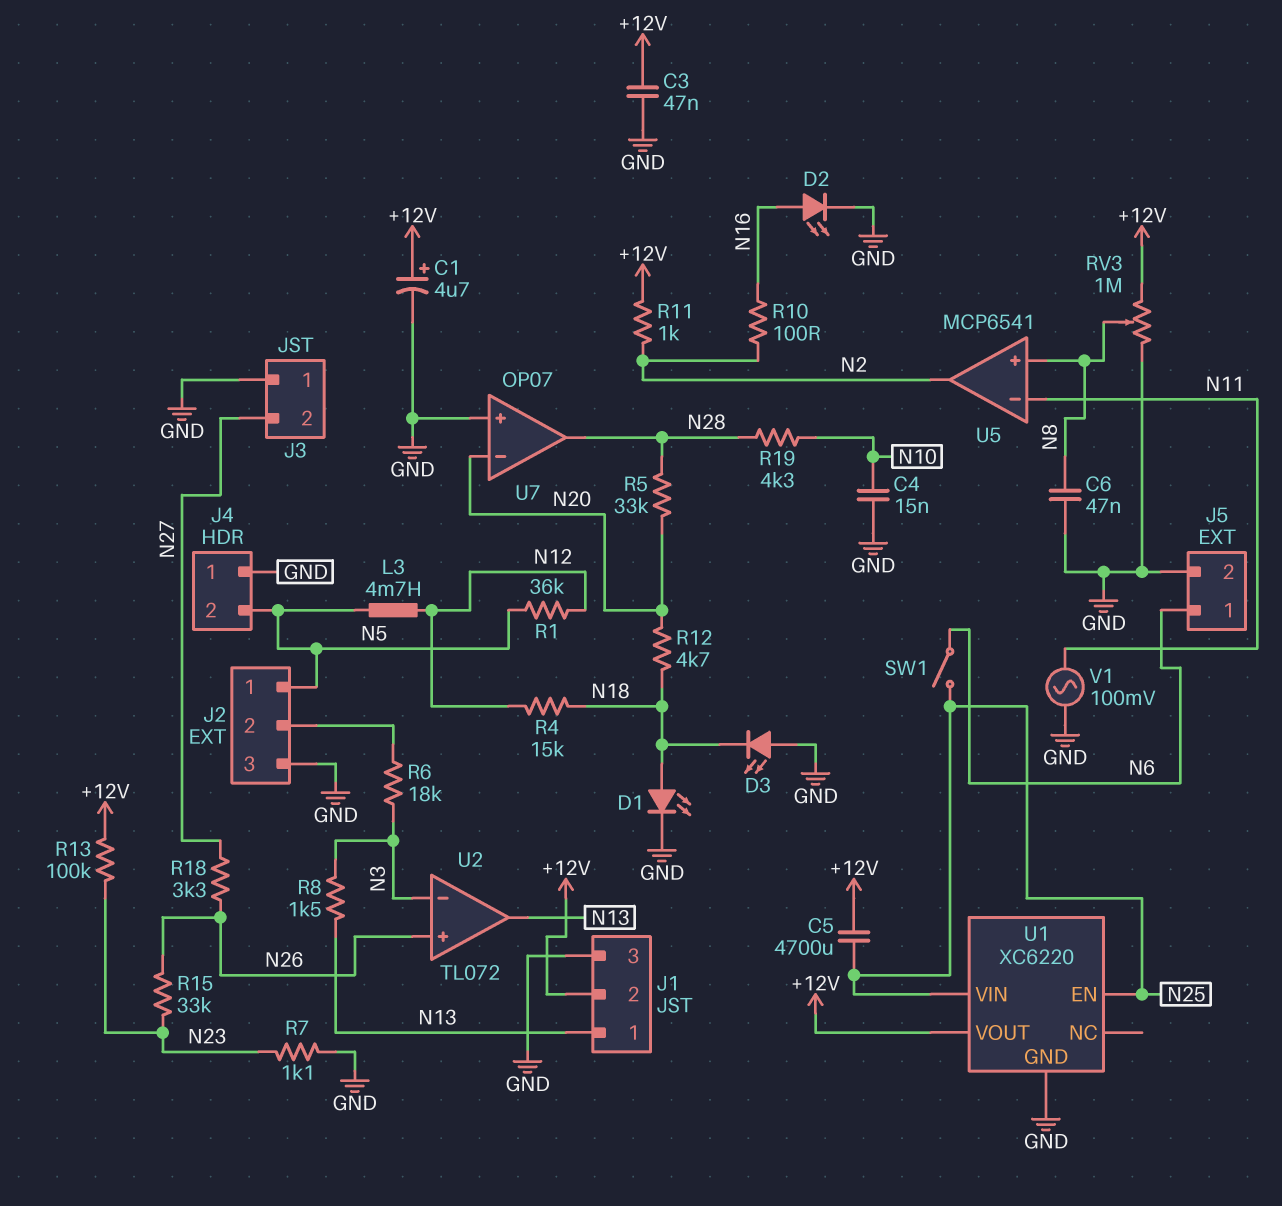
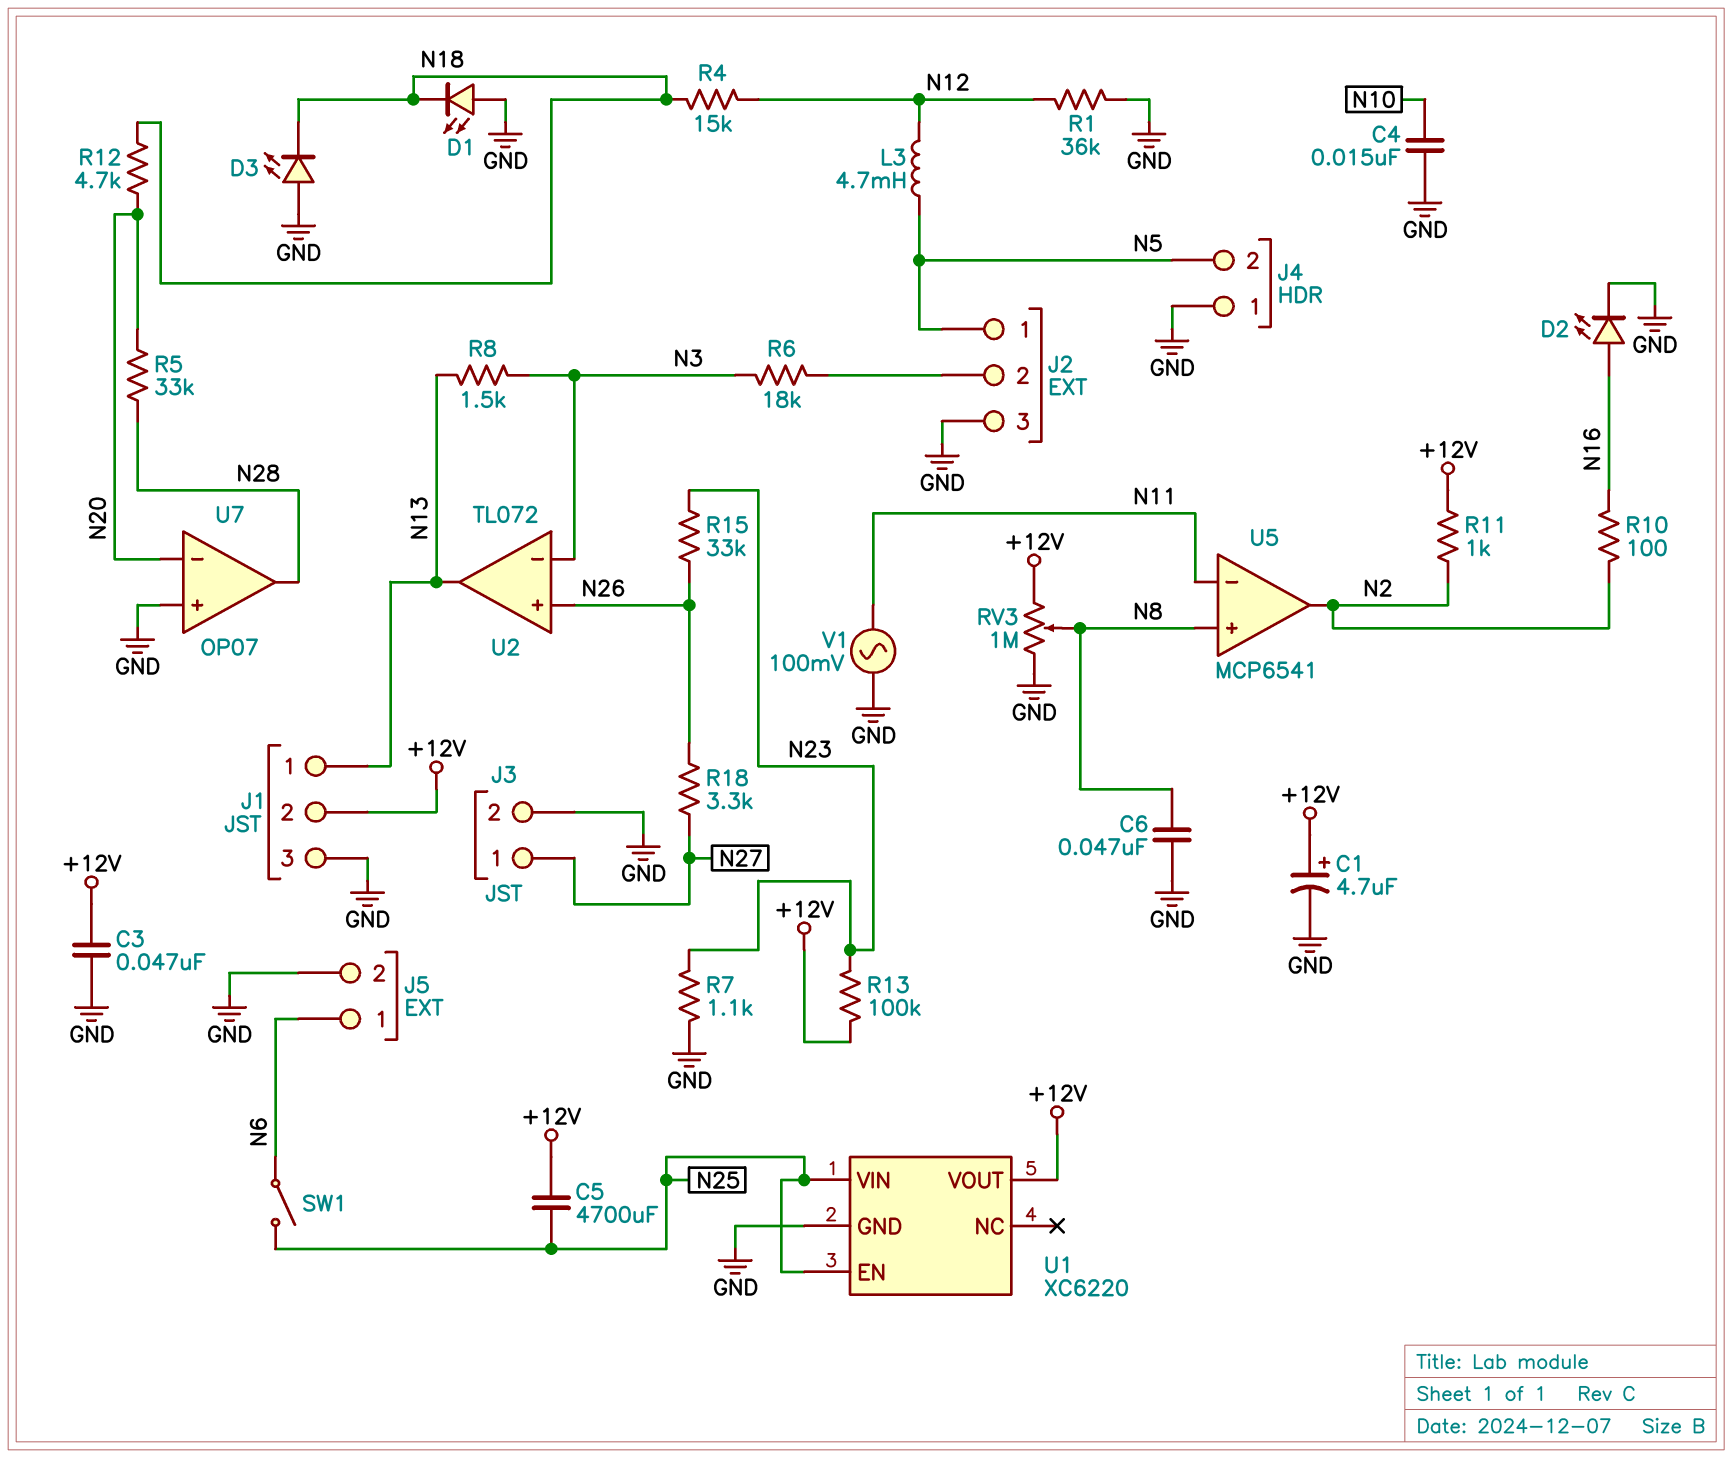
D1: LED (A N18, K GND) -> LED (A GND, K N18)
J3 pin 1: GND -> N27
J3 pin 2: N27 -> GND
R1: 36k (N5, N12) -> 36k (GND, N12)
R19: 4.3k (N10, N28) -> none

